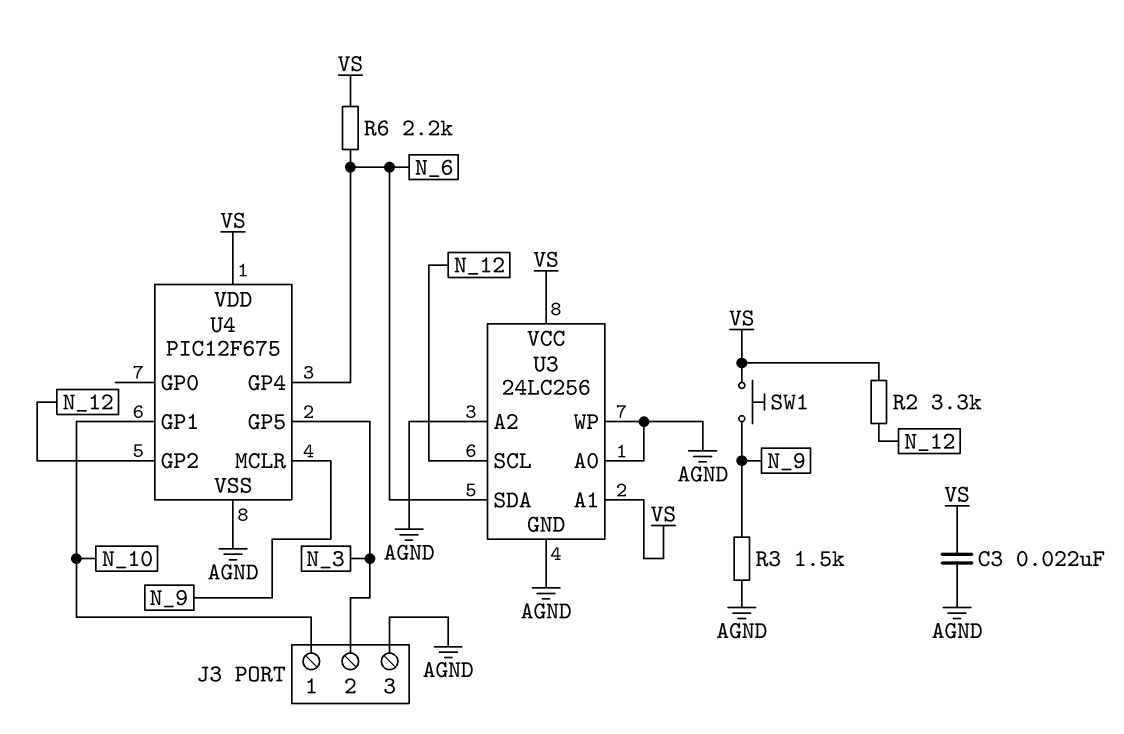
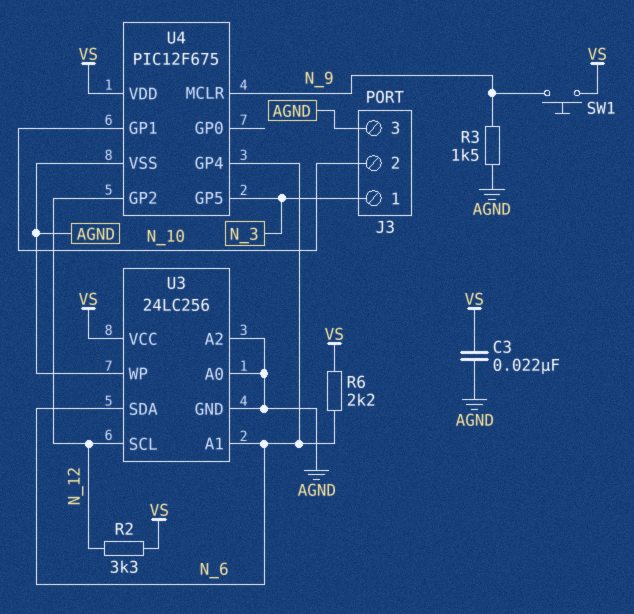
J3 pin 1: N_10 -> N_3
J3 pin 2: N_3 -> N_10
U3 pin A1: VS -> N_6

